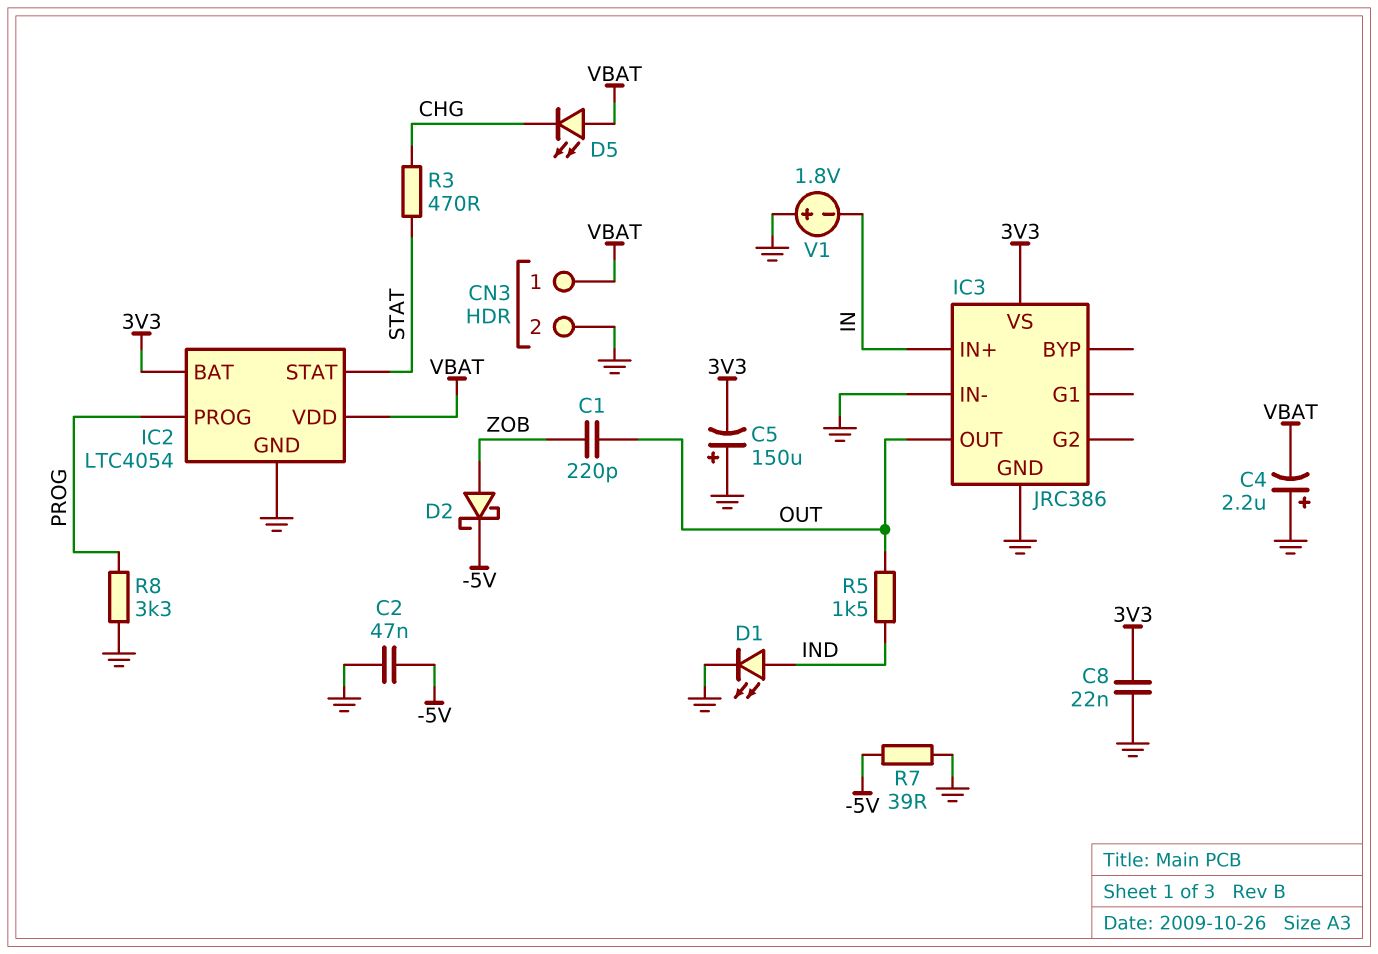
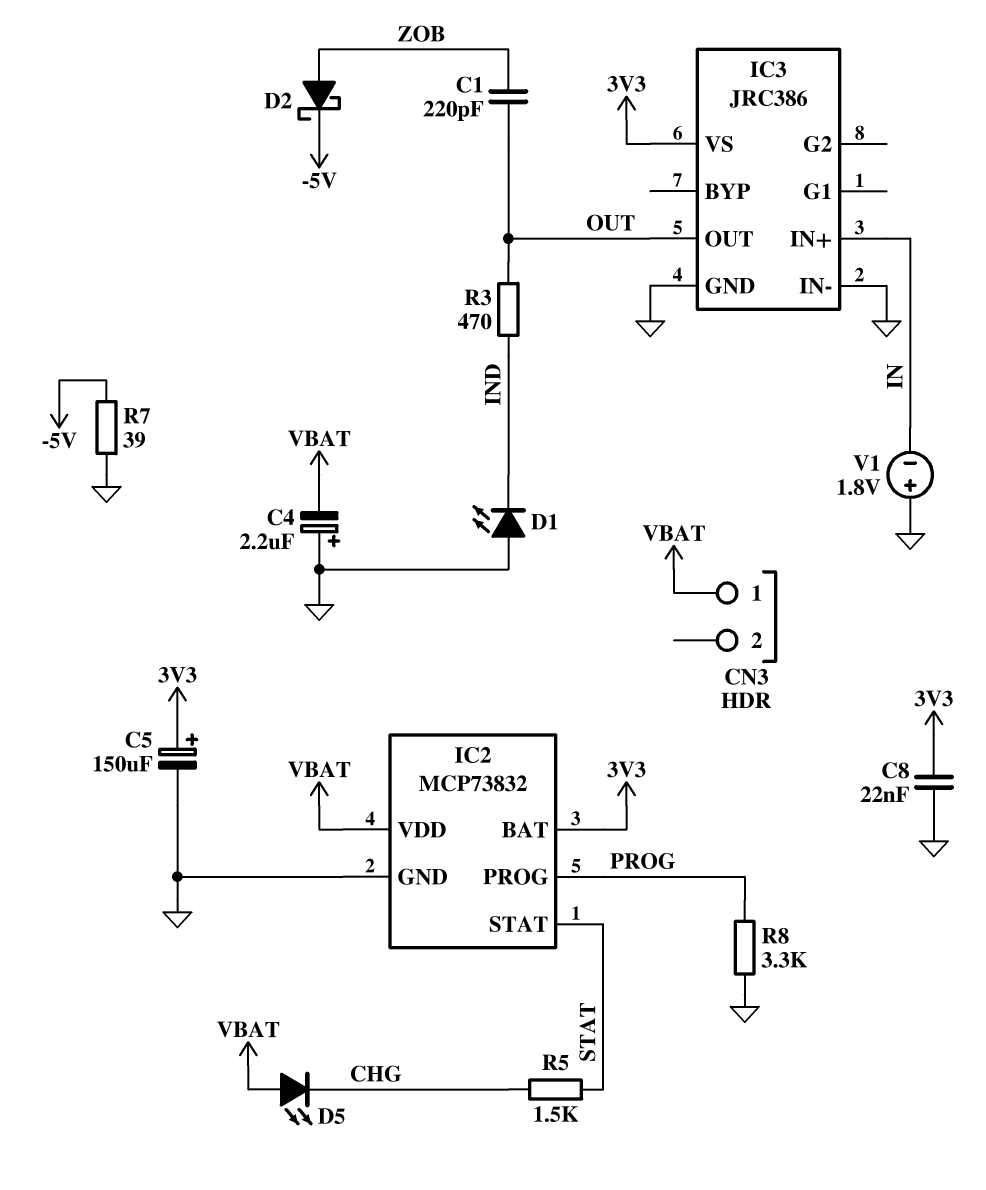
C2: 47nF (-5V, GND) -> none
C5: 150uF (plus GND, minus 3V3) -> 150uF (plus 3V3, minus GND)
CN3 pin 2: GND -> none
D1: LED (A IND, K GND) -> LED (A GND, K IND)
IC2: LTC4054 -> MCP73832
R3: 470 (CHG, STAT) -> 470 (IND, OUT)
R5: 1.5k (IND, OUT) -> 1.5k (CHG, STAT)

